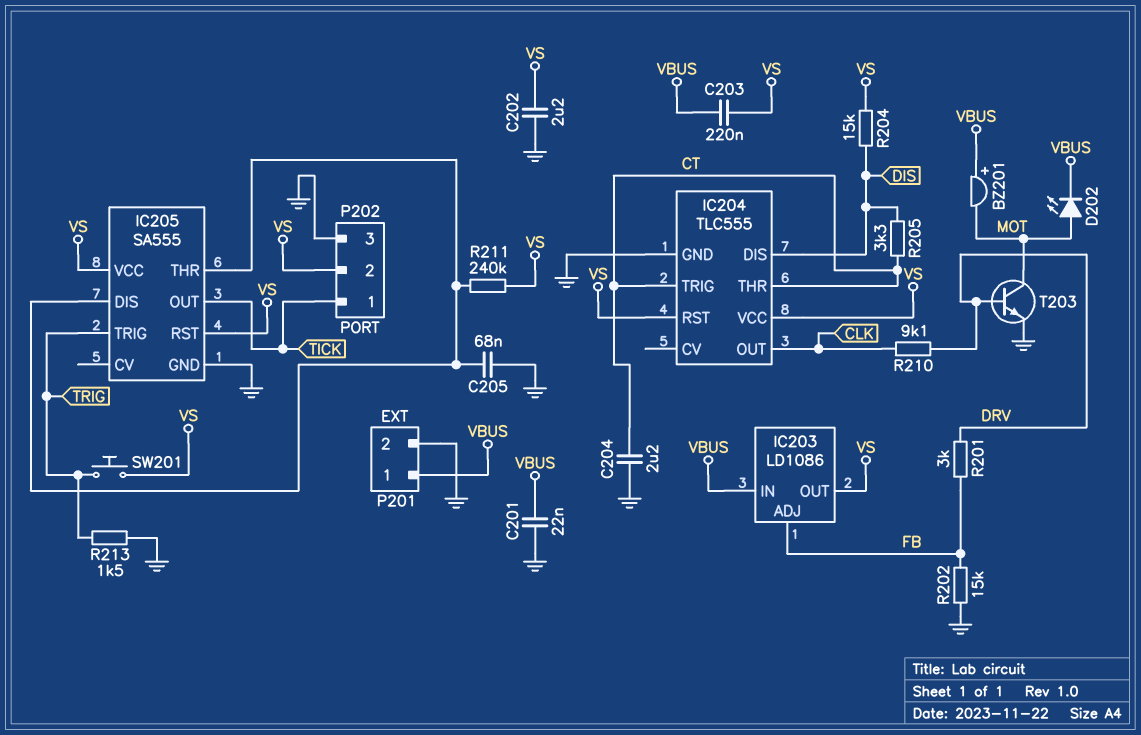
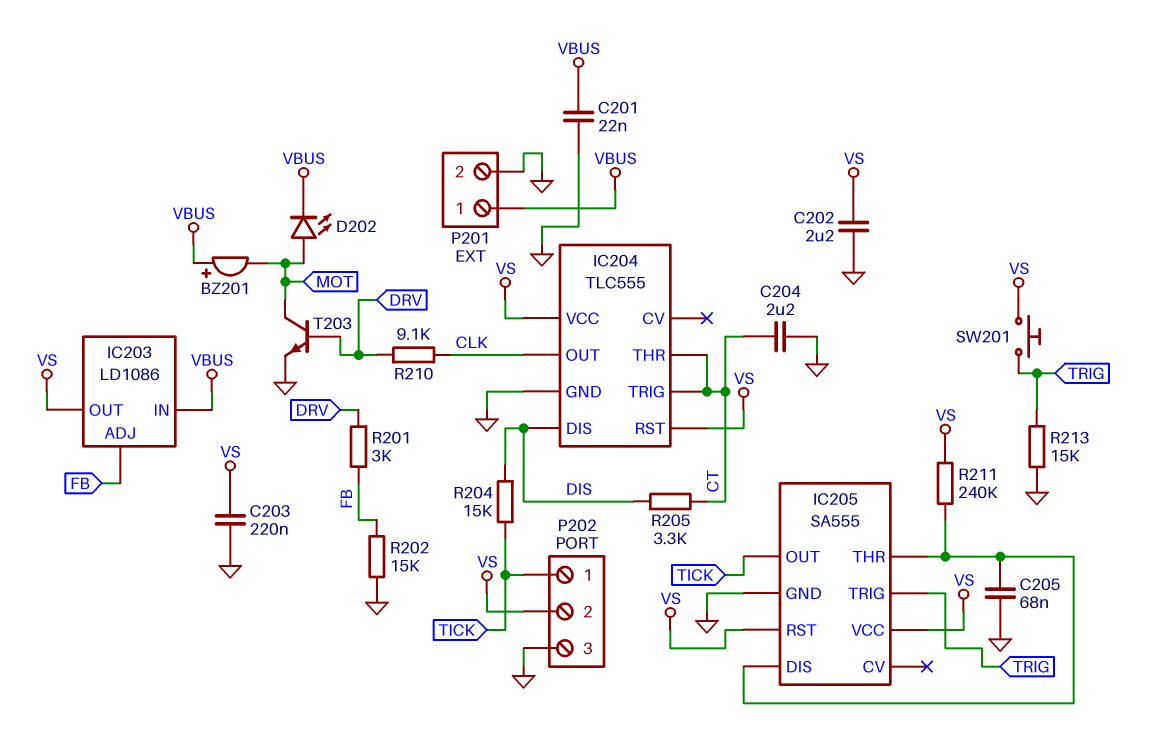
C203: 220nF (VBUS, VS) -> 220nF (GND, VS)
R204: 15k (DIS, VS) -> 15k (DIS, TICK)
R213: 1.5k (GND, TRIG) -> 15k (GND, TRIG)

